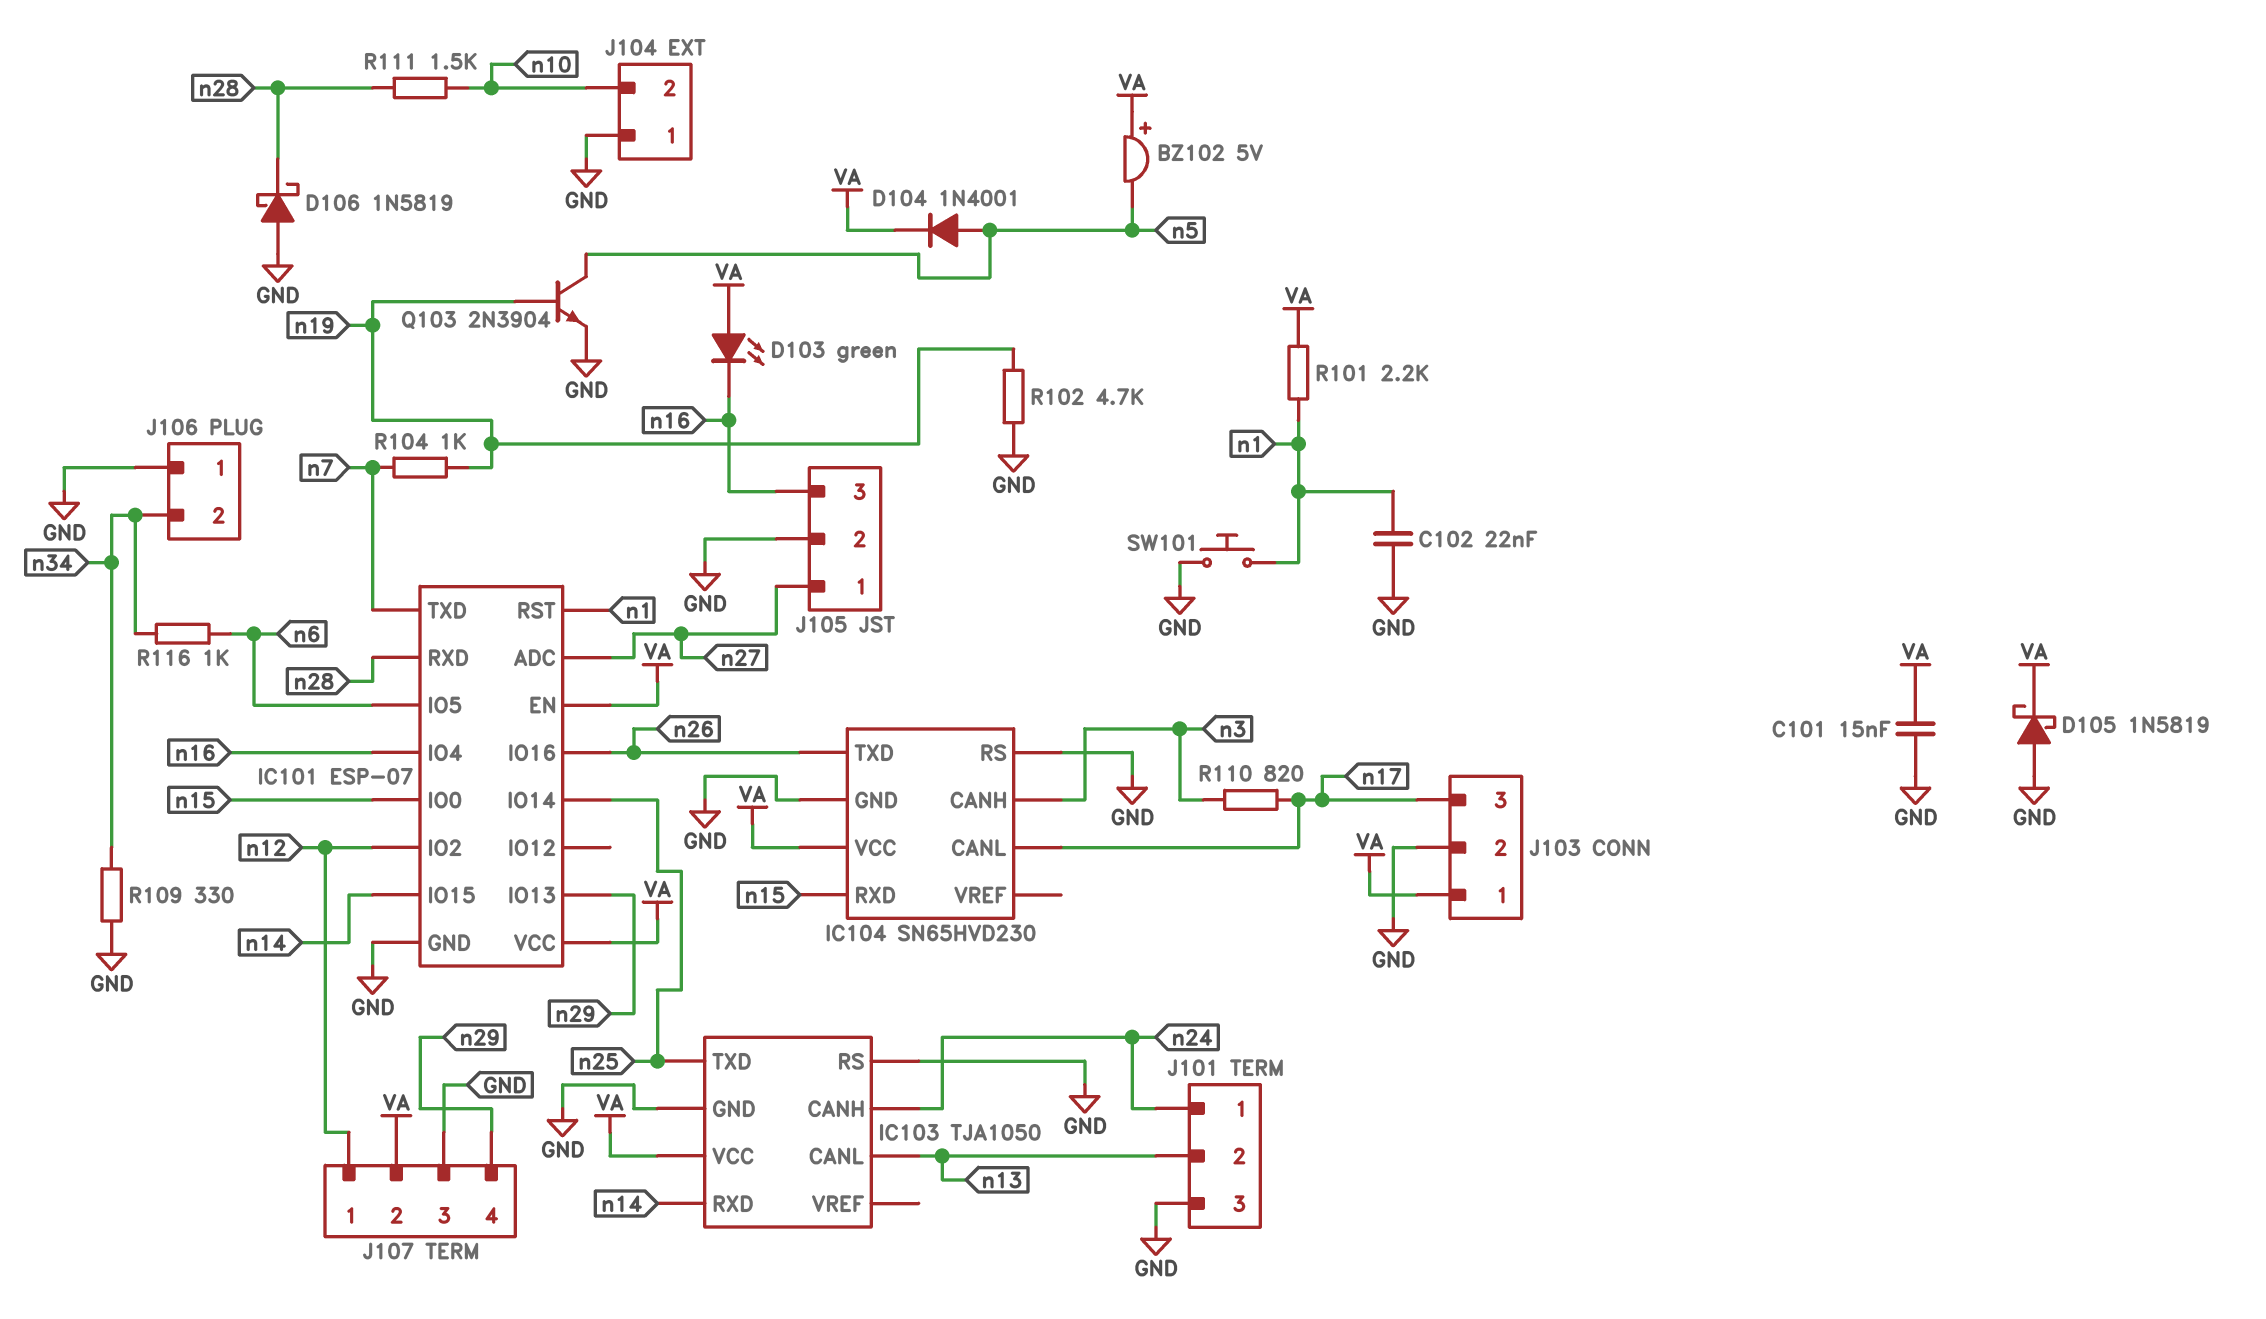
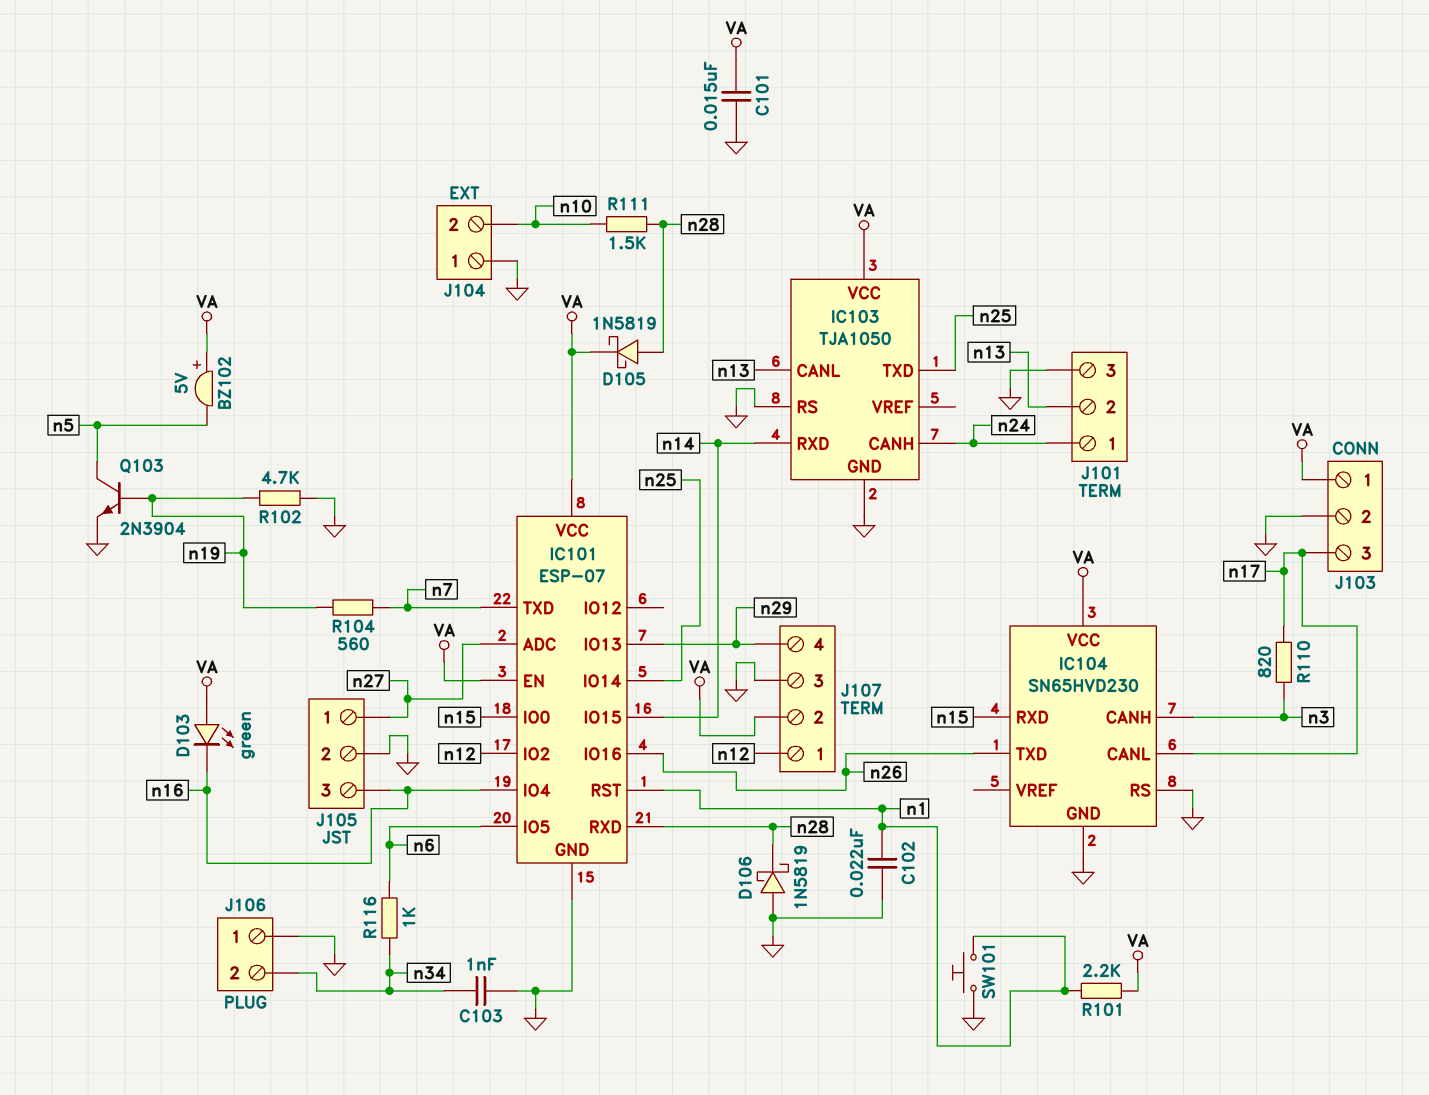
C103: none -> 1nF (GND, n34)
D104: diode 1N4001 (A n5, K VA) -> none
D105: schottky 1N5819 (A GND, K VA) -> schottky 1N5819 (A n28, K VA)
R104: 1k (n7, n19) -> 560 (n7, n19)
R109: 330 (GND, n34) -> none

